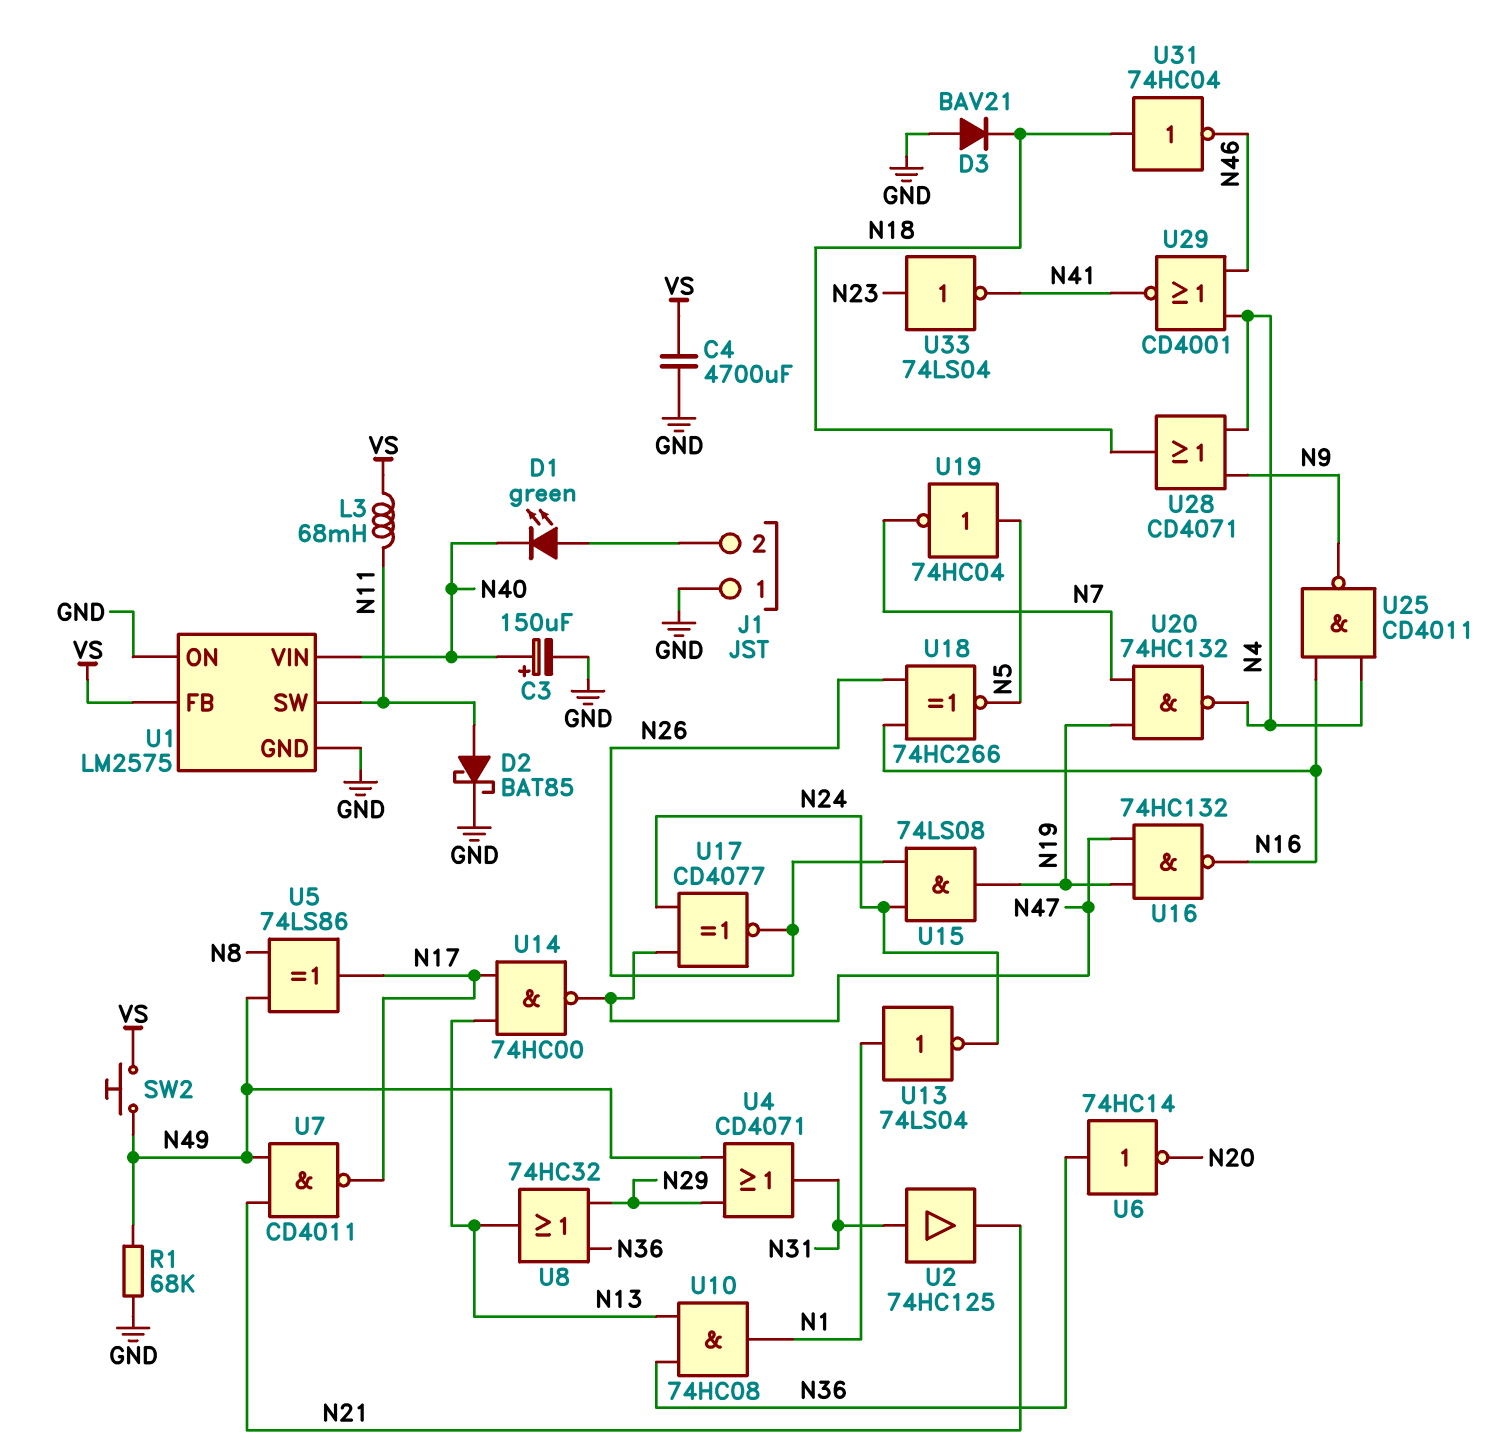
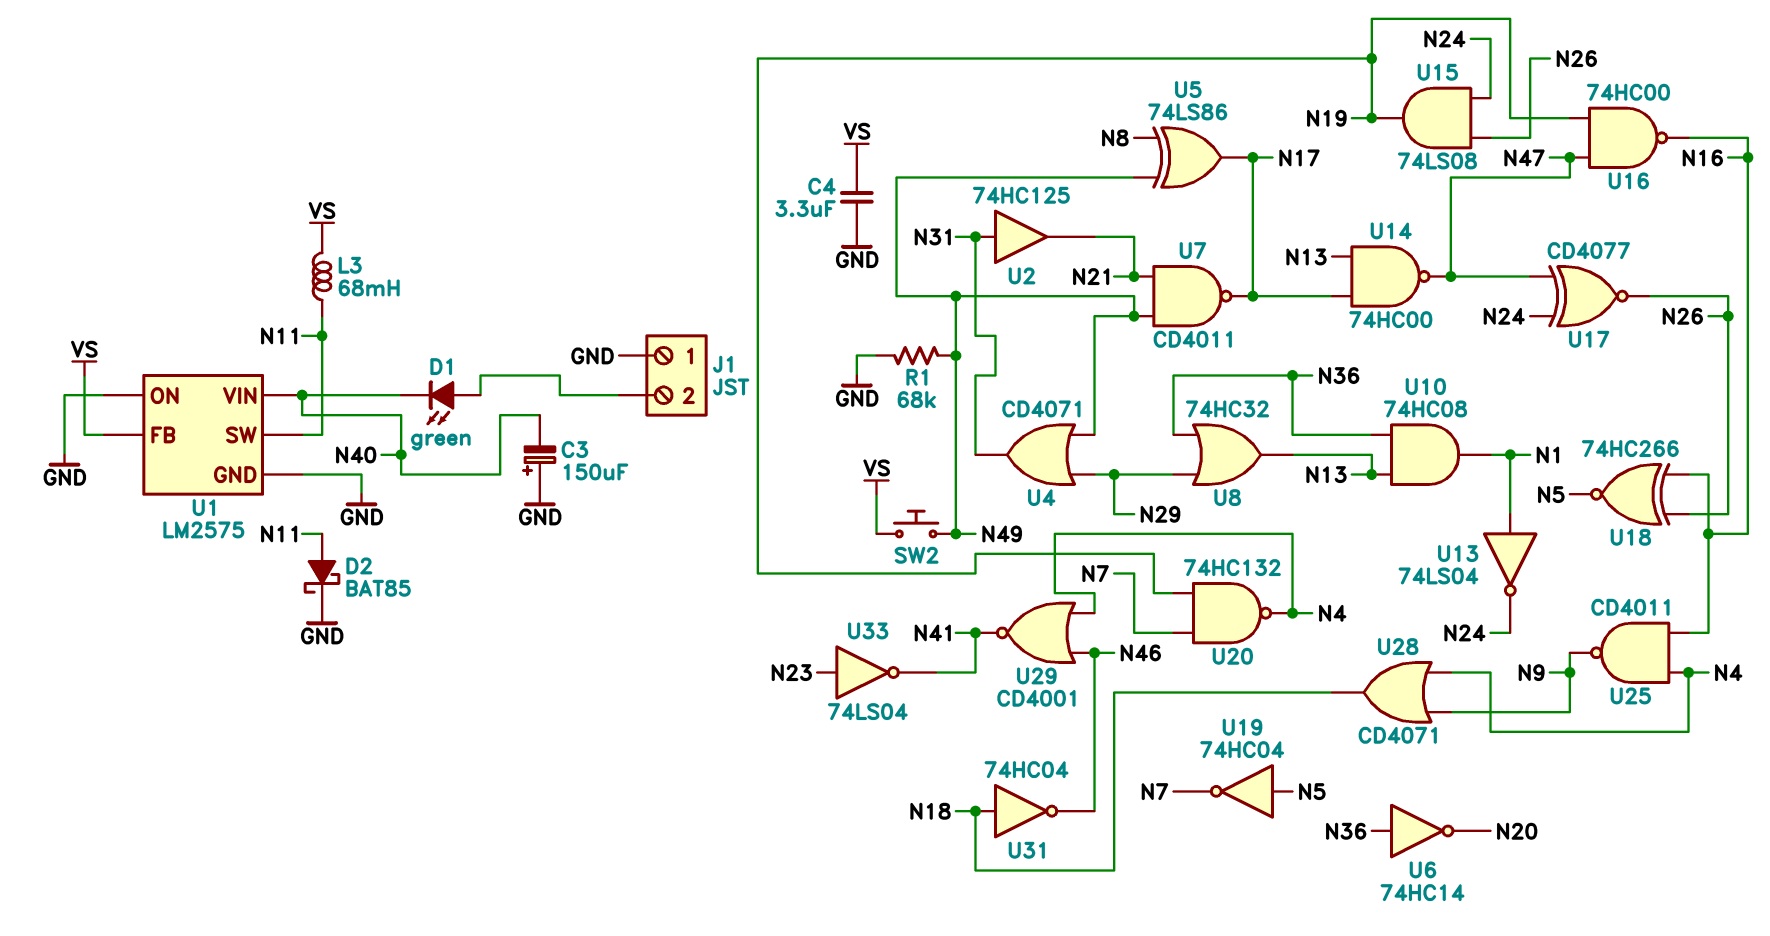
C3: 150uF (plus N40, minus GND) -> 150uF (plus GND, minus N40)
C4: 4700uF (GND, VS) -> 3.3uF (GND, VS)
D3: diode BAV21 (A GND, K N18) -> none
U16: NAND 74HC132 (in N19, in N47, out N16) -> NAND 74HC00 (in N19, in N47, out N16)

